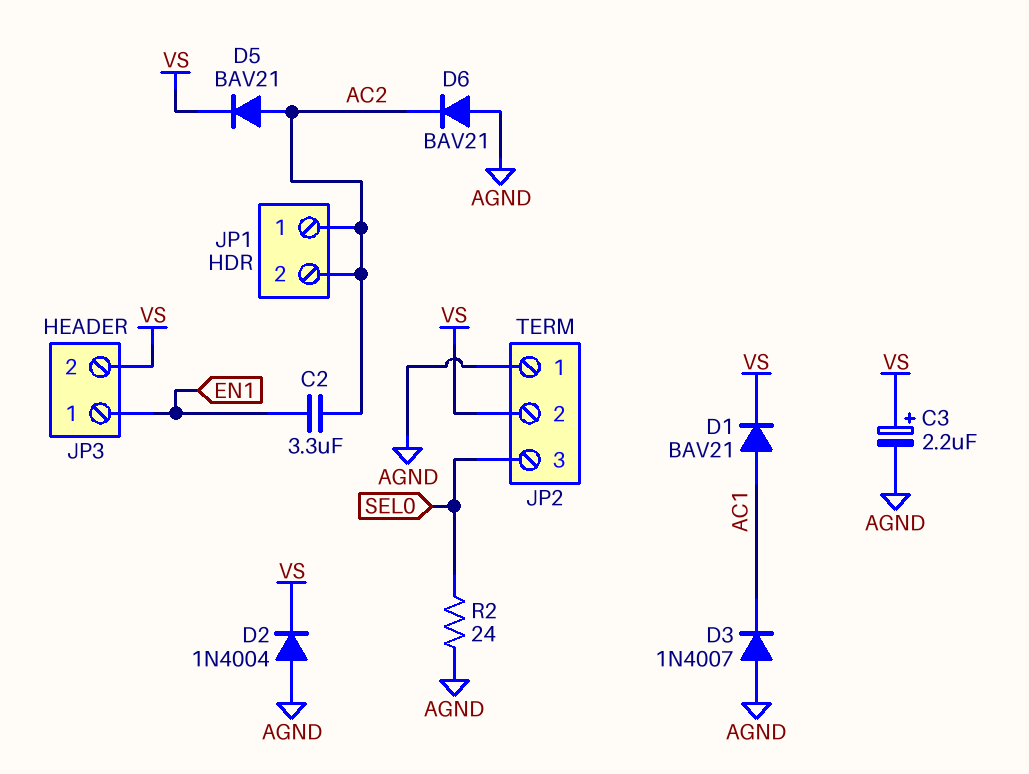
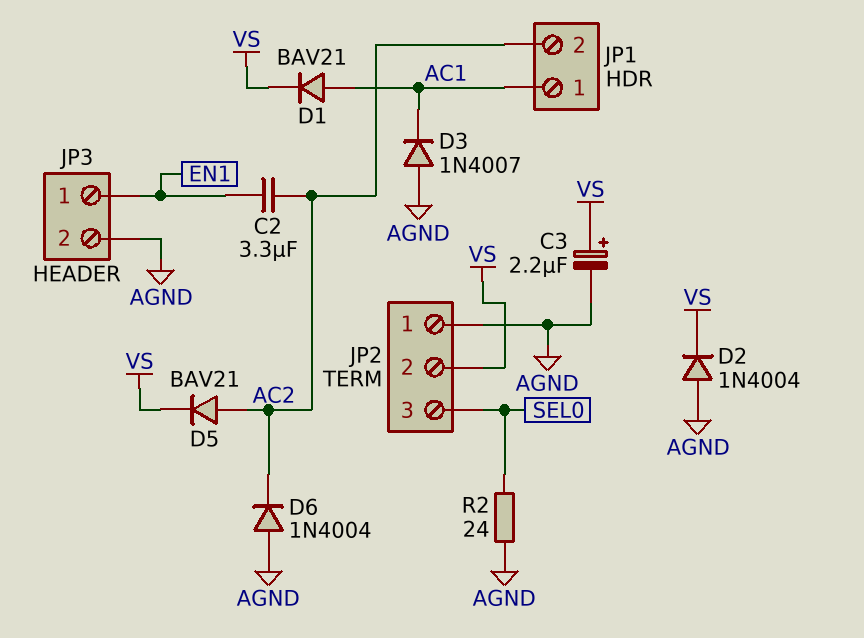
D6: diode BAV21 (A AGND, K AC2) -> diode 1N4004 (A AGND, K AC2)
JP1 pin 1: AC2 -> AC1
JP3 pin 2: VS -> AGND

